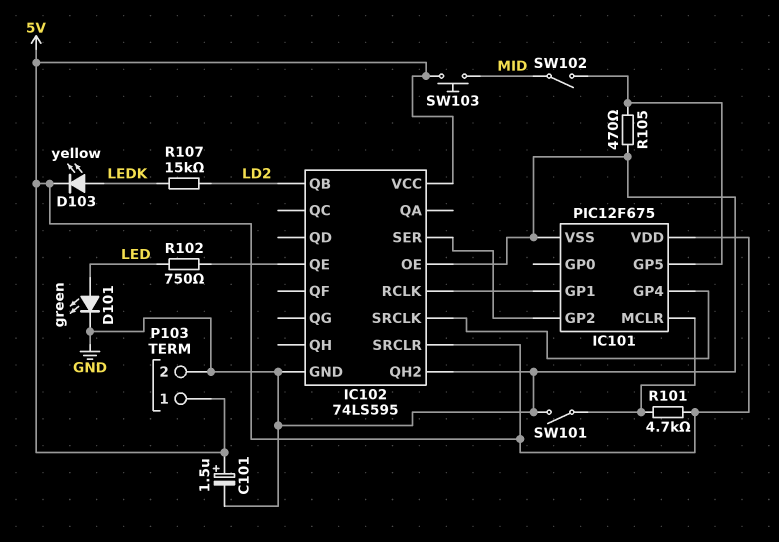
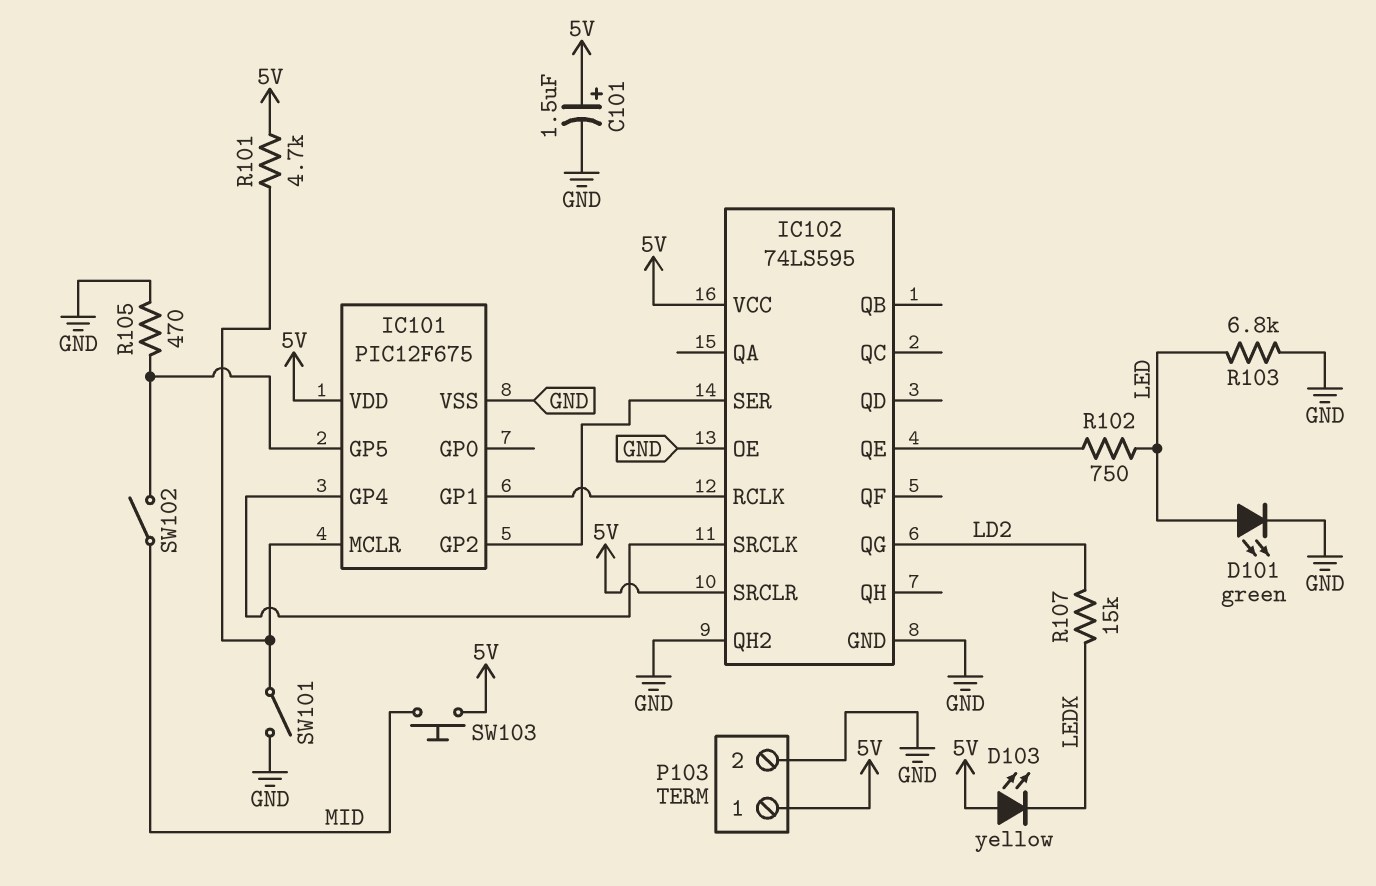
D103: LED yellow (A LEDK, K 5V) -> LED yellow (A 5V, K LEDK)
IC102 pin QB: LD2 -> none
IC102 pin QG: none -> LD2
R103: none -> 6.8k (GND, LED)

